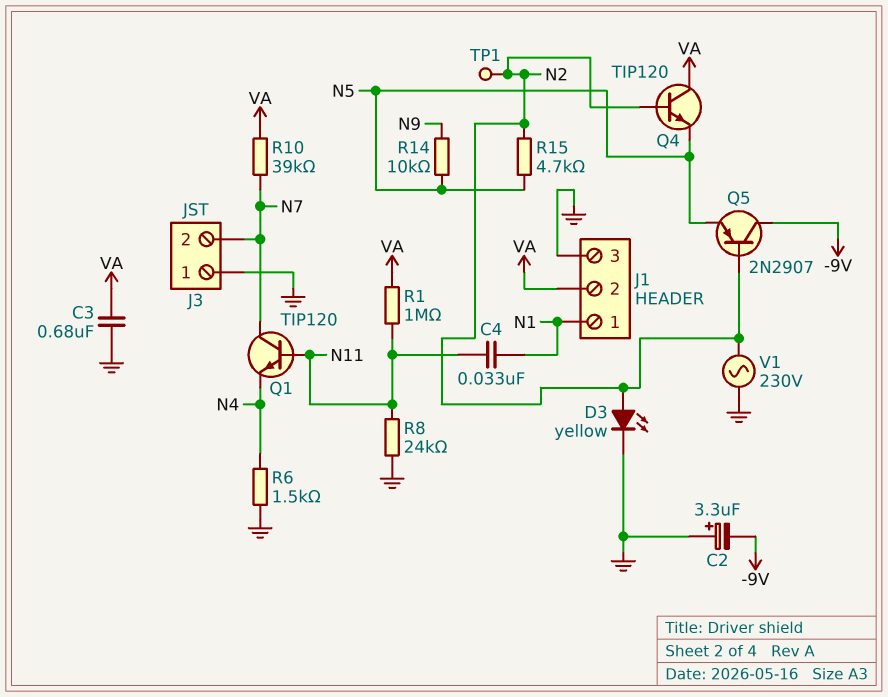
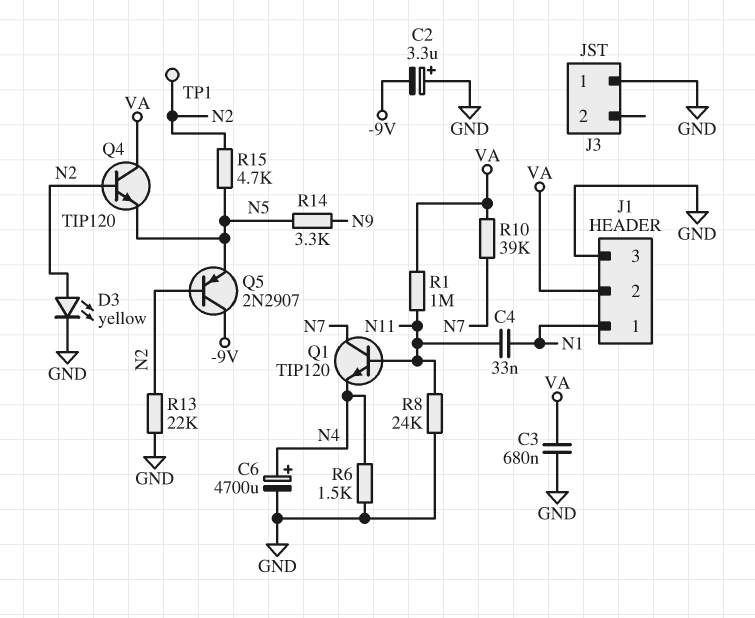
C6: none -> 4700uF (plus N4, minus GND)
J3 pin 2: N7 -> none
R13: none -> 22k (GND, N2)
R14: 10k (N5, N9) -> 3.3k (N5, N9)
V1: AC 230V (GND, N2) -> none

